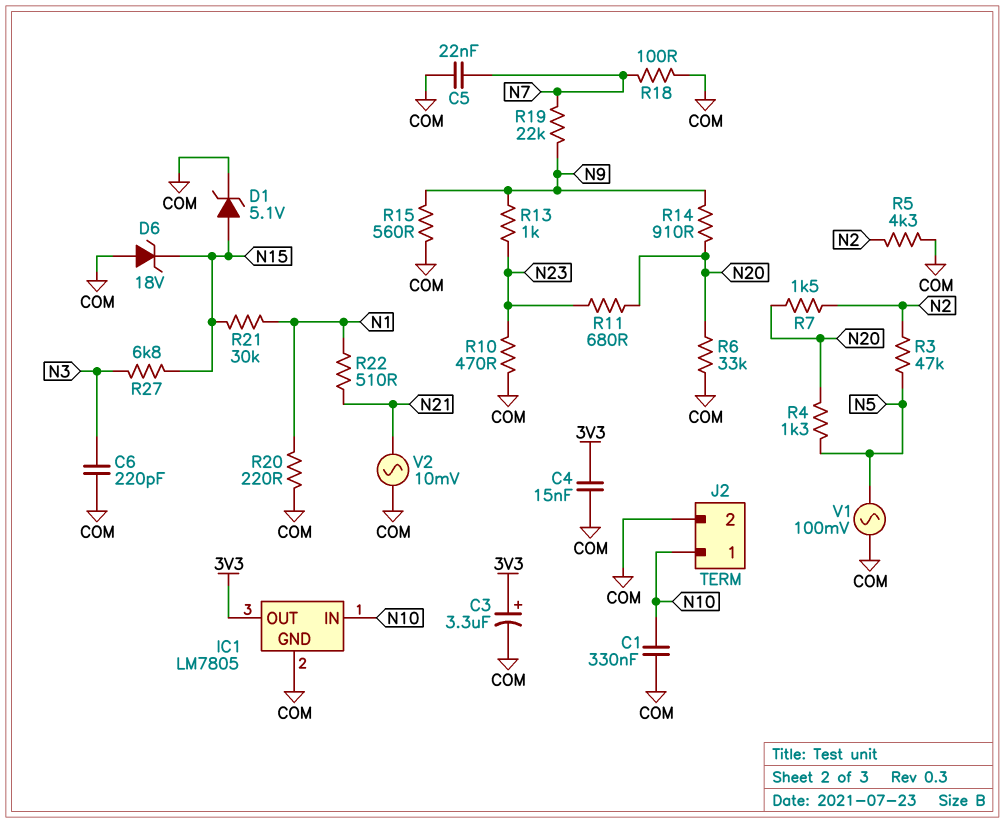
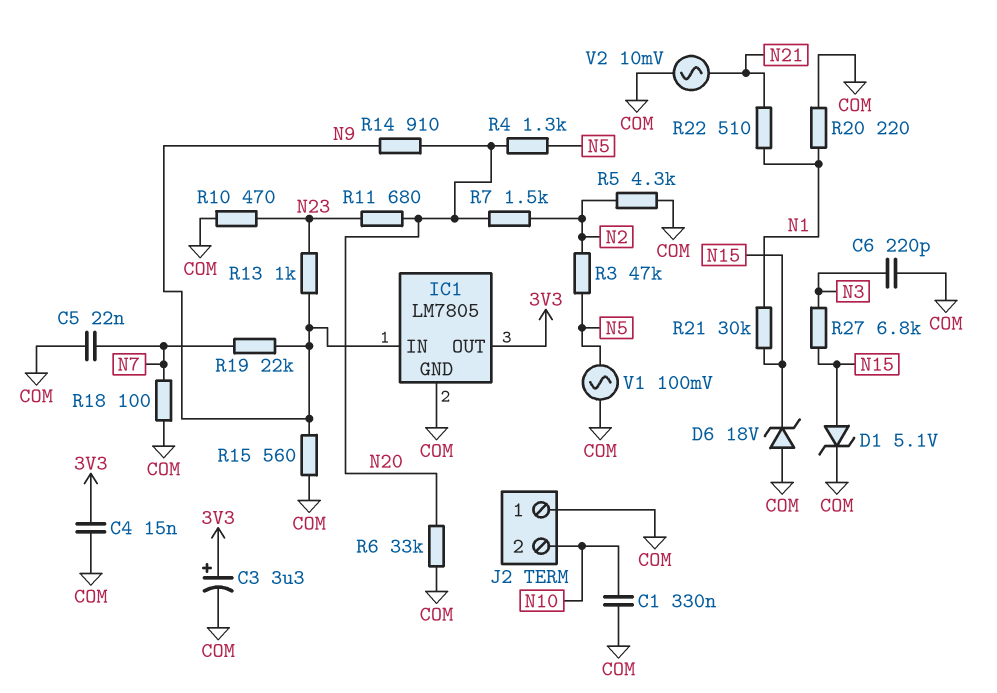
IC1 pin IN: N10 -> N9
J2 pin 1: N10 -> COM
J2 pin 2: COM -> N10

